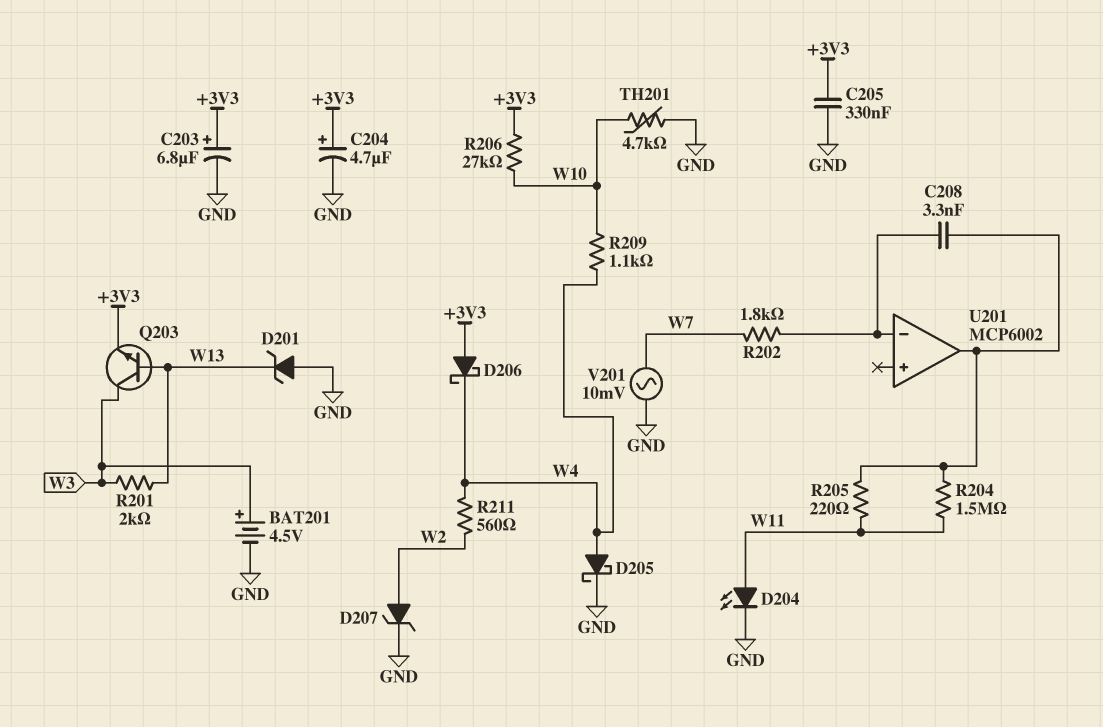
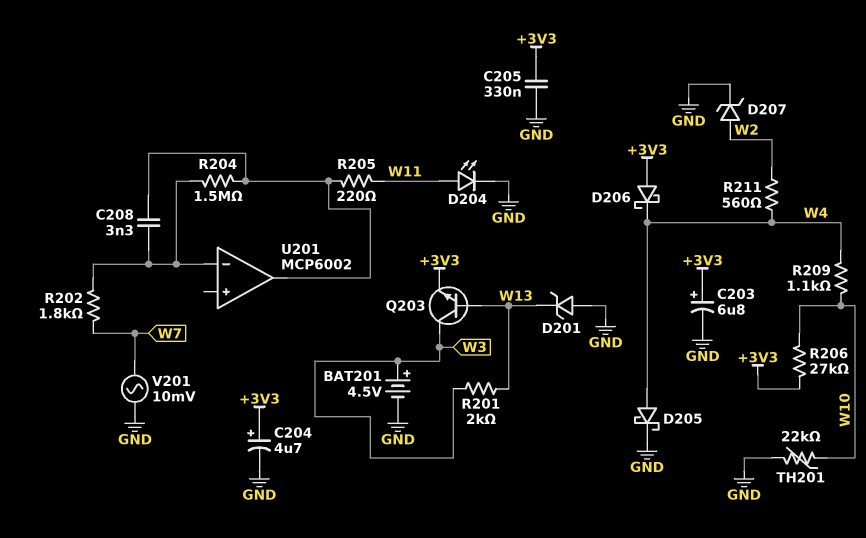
R204: 1.5M (U201/out, W11) -> 1.5M (U201/in-, U201/out)
TH201: 4.7k (GND, W10) -> 22k (GND, W10)

